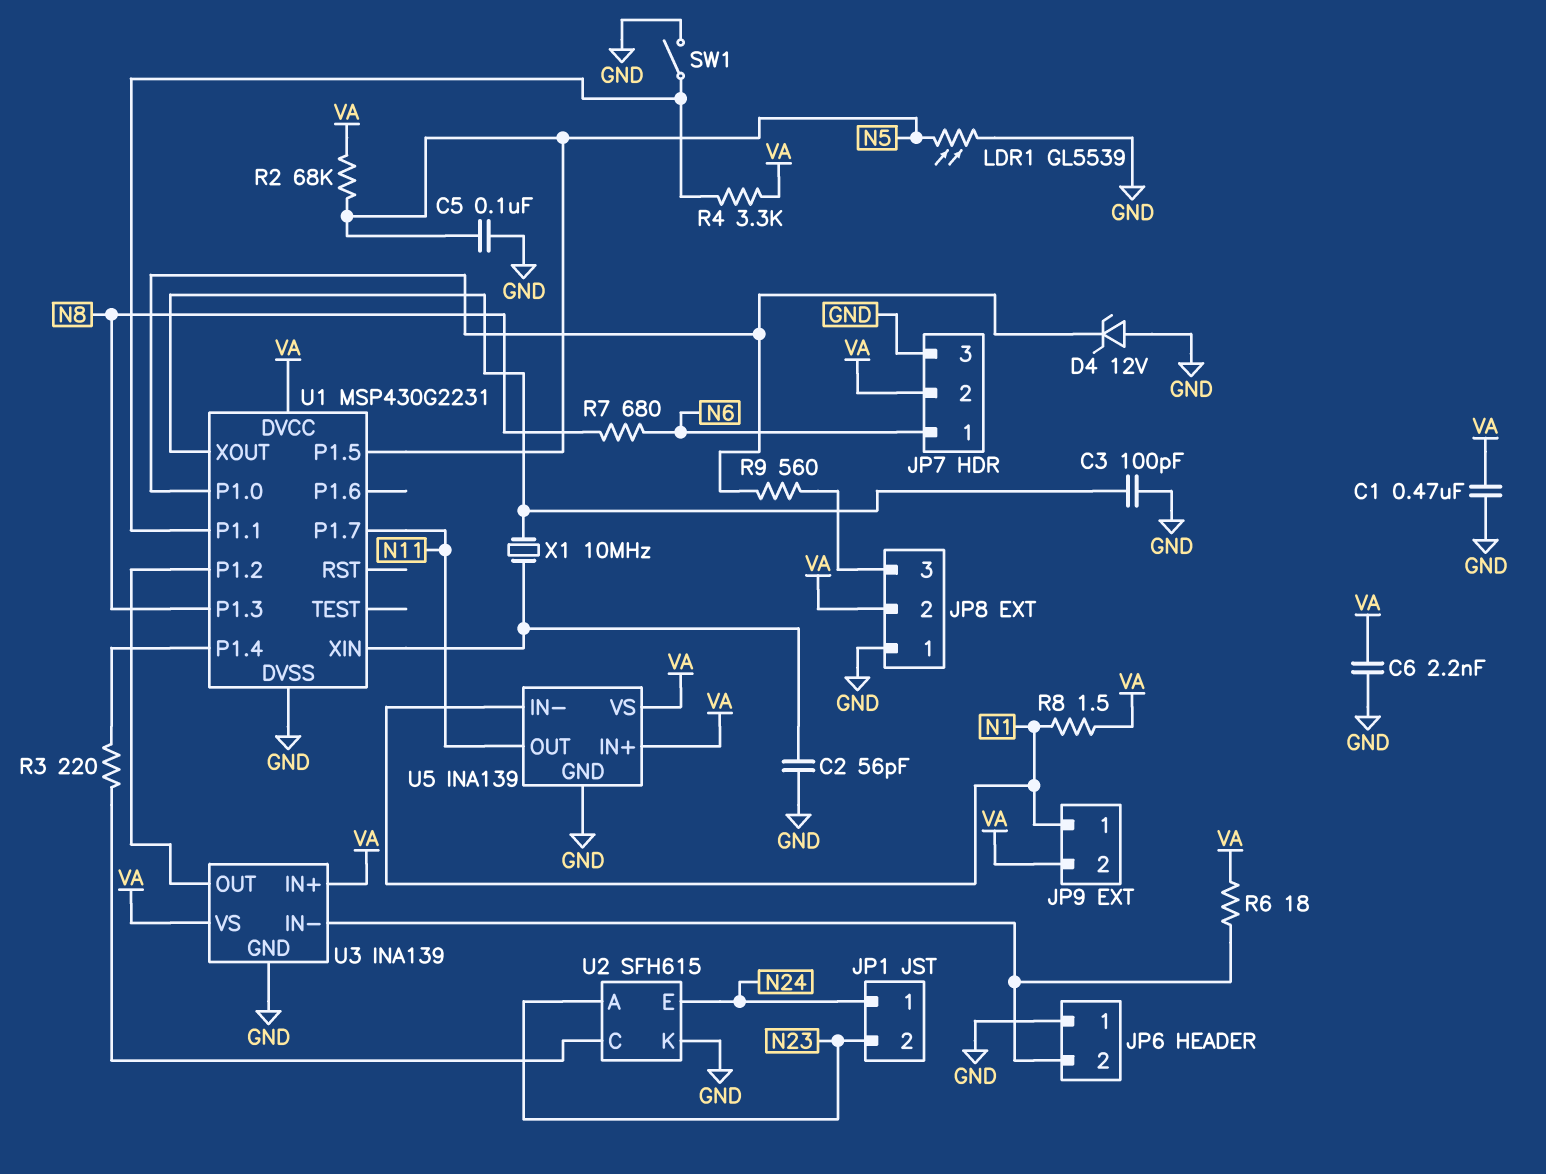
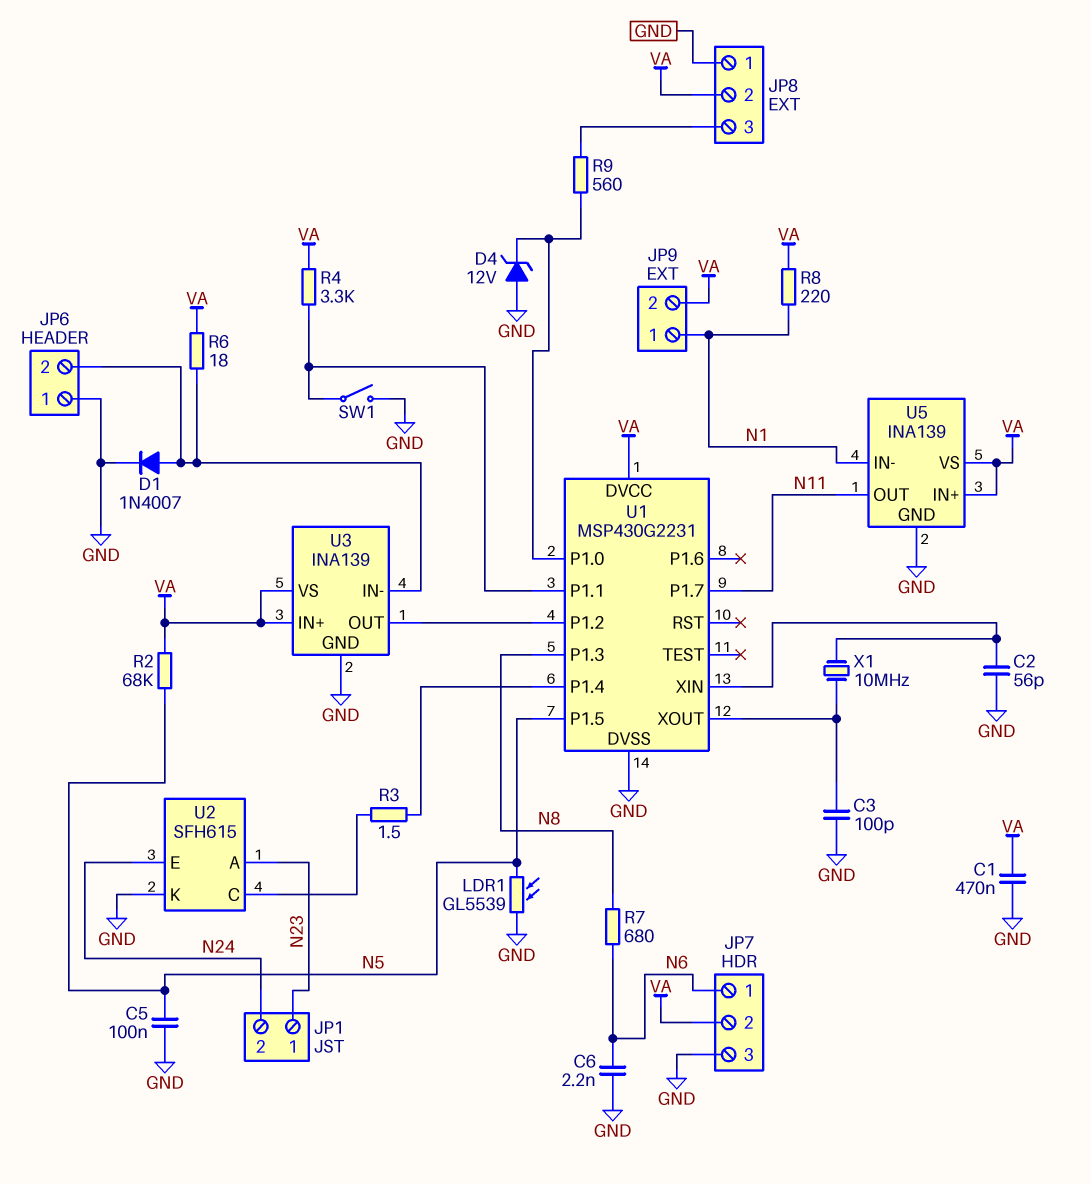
C6: 2.2nF (GND, VA) -> 2.2nF (GND, N6)
D1: none -> diode 1N4007 (A JP6/2, K GND)
JP1 pin 1: N24 -> N23
JP1 pin 2: N23 -> N24
R3: 220 (U1/P1.4, U2/C) -> 1.5 (U1/P1.4, U2/C)
R8: 1.5 (N1, VA) -> 220 (N1, VA)

